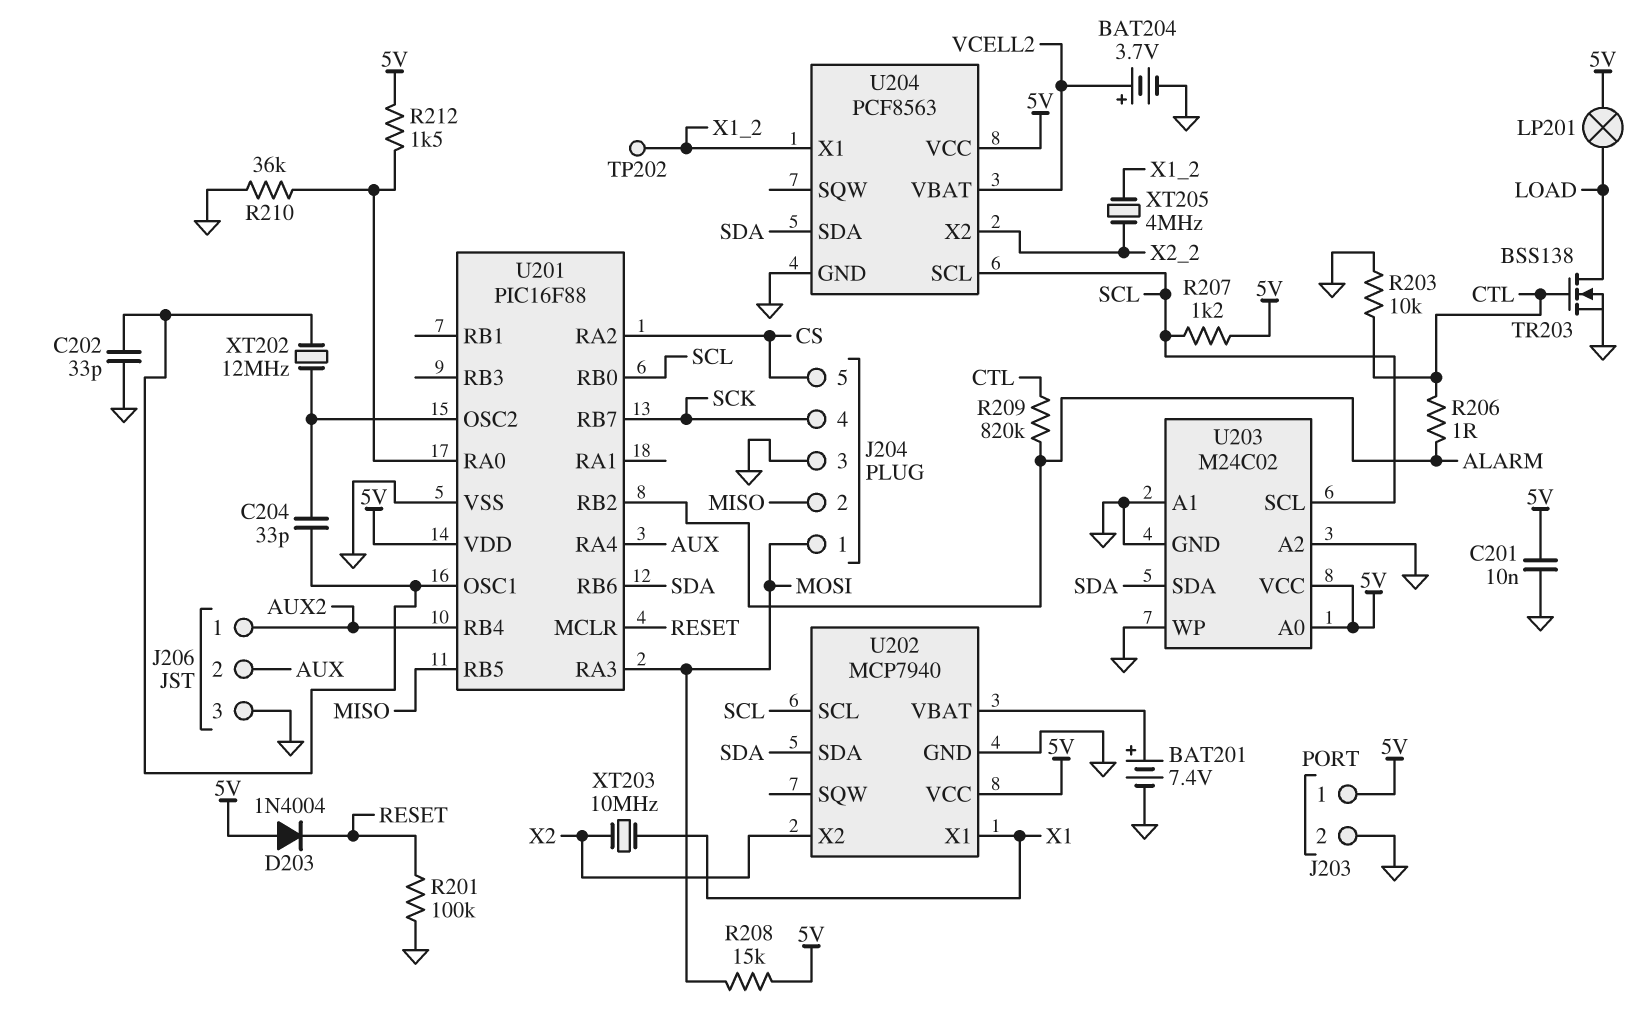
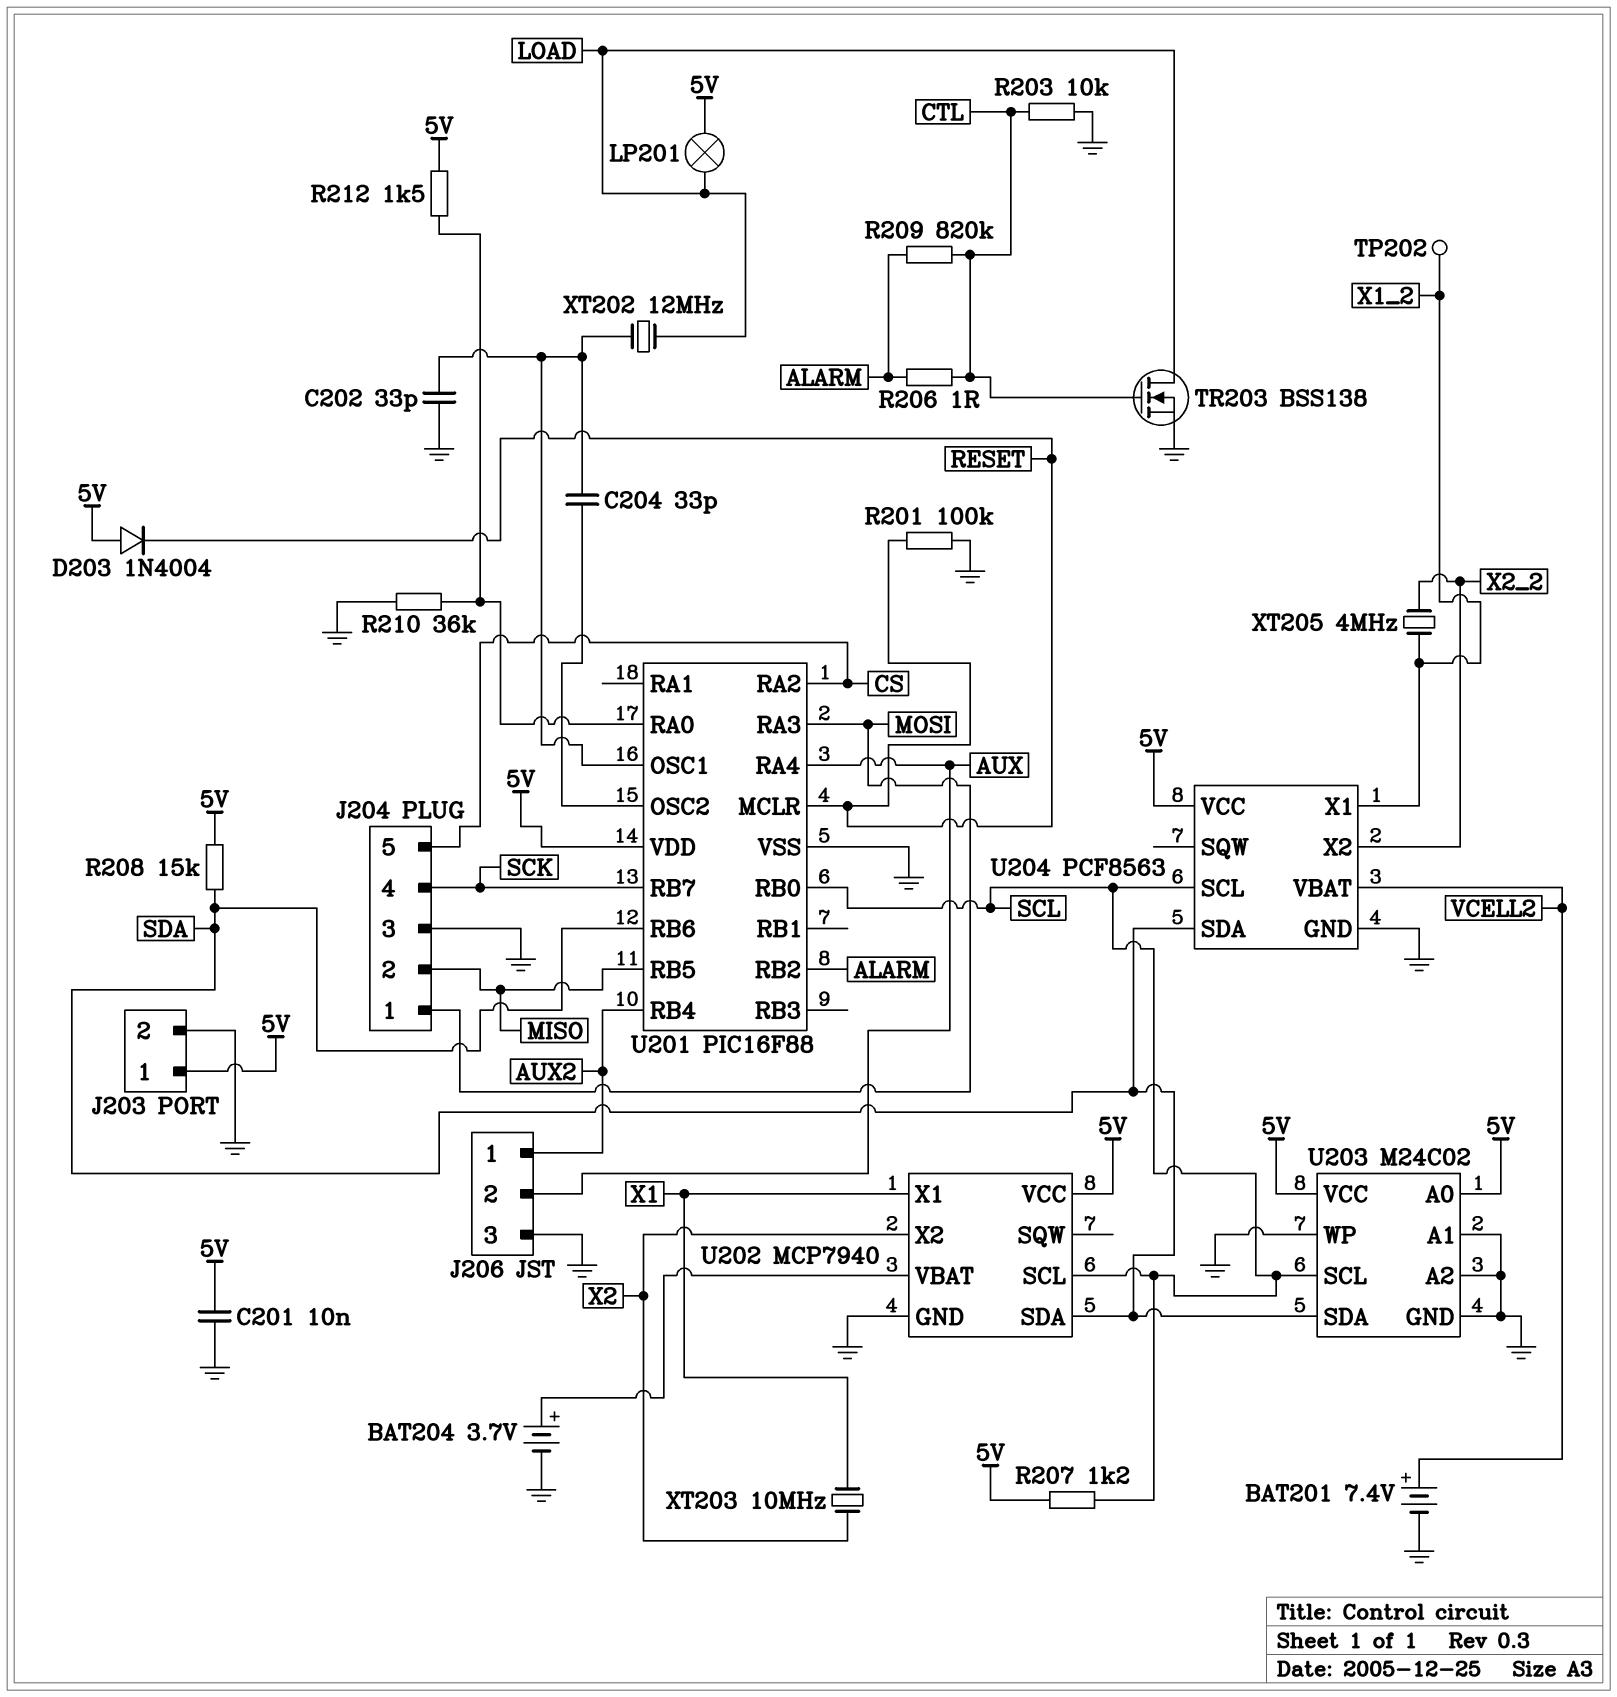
BAT201: 7.4V (plus U202/VBAT, minus GND) -> 7.4V (plus VCELL2, minus GND)
BAT204: 3.7V (plus VCELL2, minus GND) -> 3.7V (plus U202/VBAT, minus GND)
R208: 15k (5V, MOSI) -> 15k (5V, SDA)
XT202: 12MHz (U201/OSC1, U201/OSC2) -> 12MHz (LOAD, U201/OSC1)

